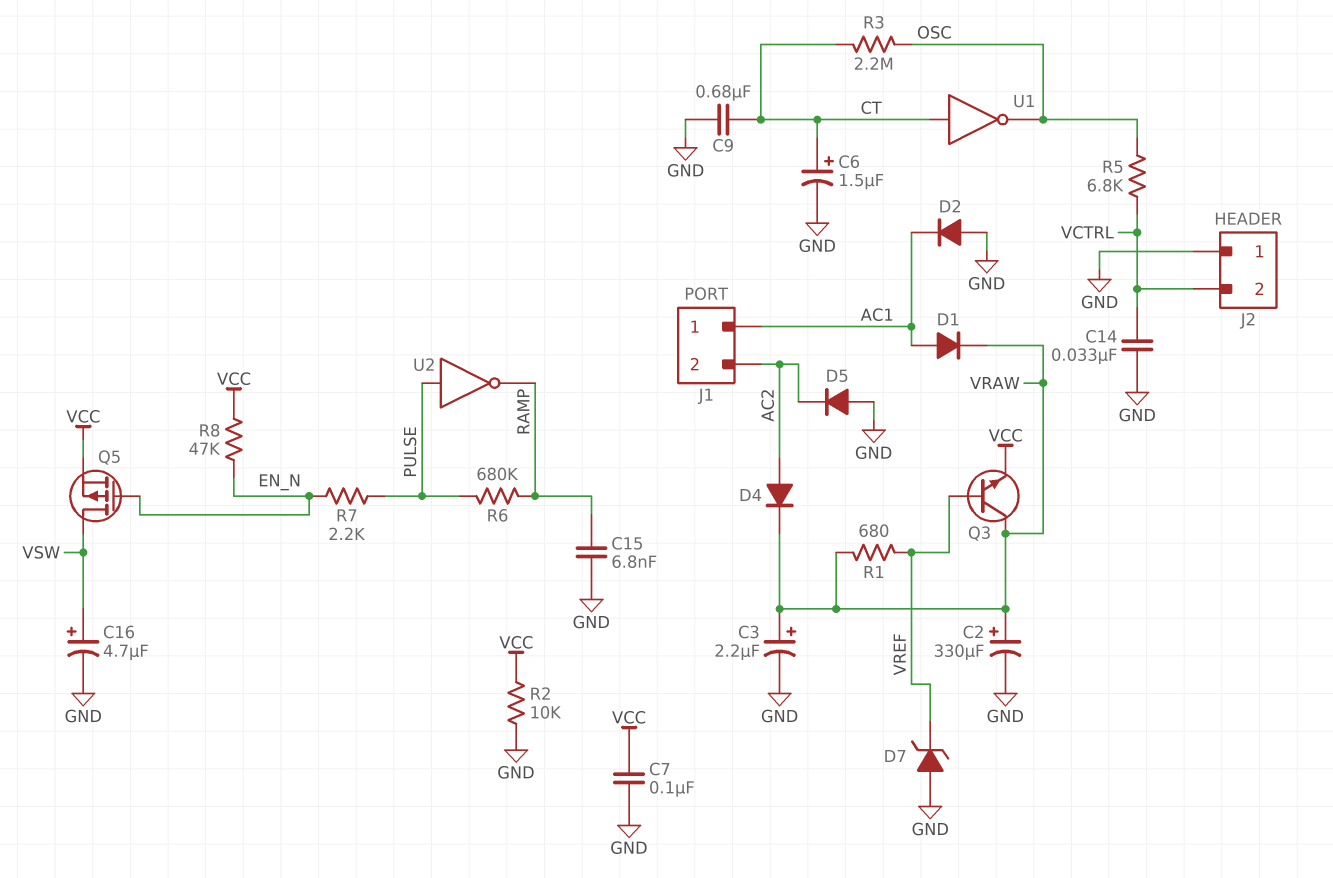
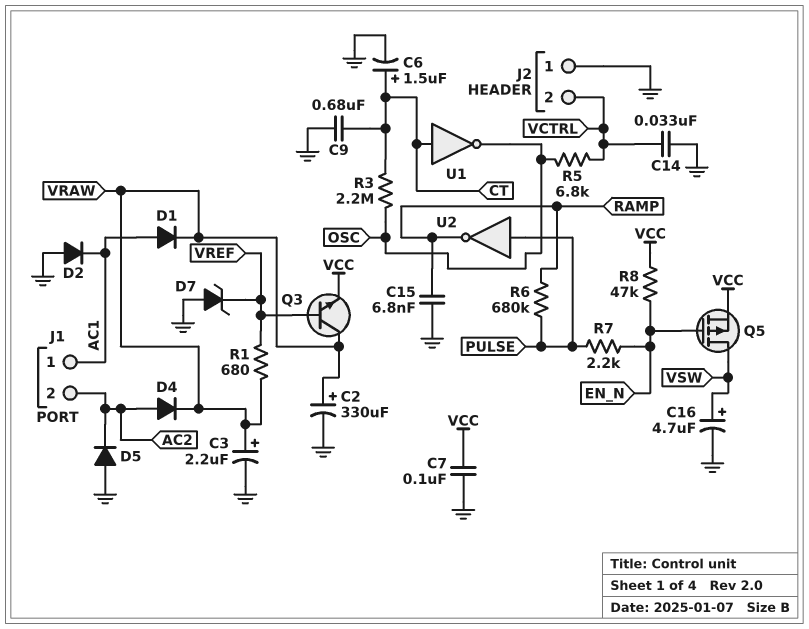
R2: 10k (GND, VCC) -> none

